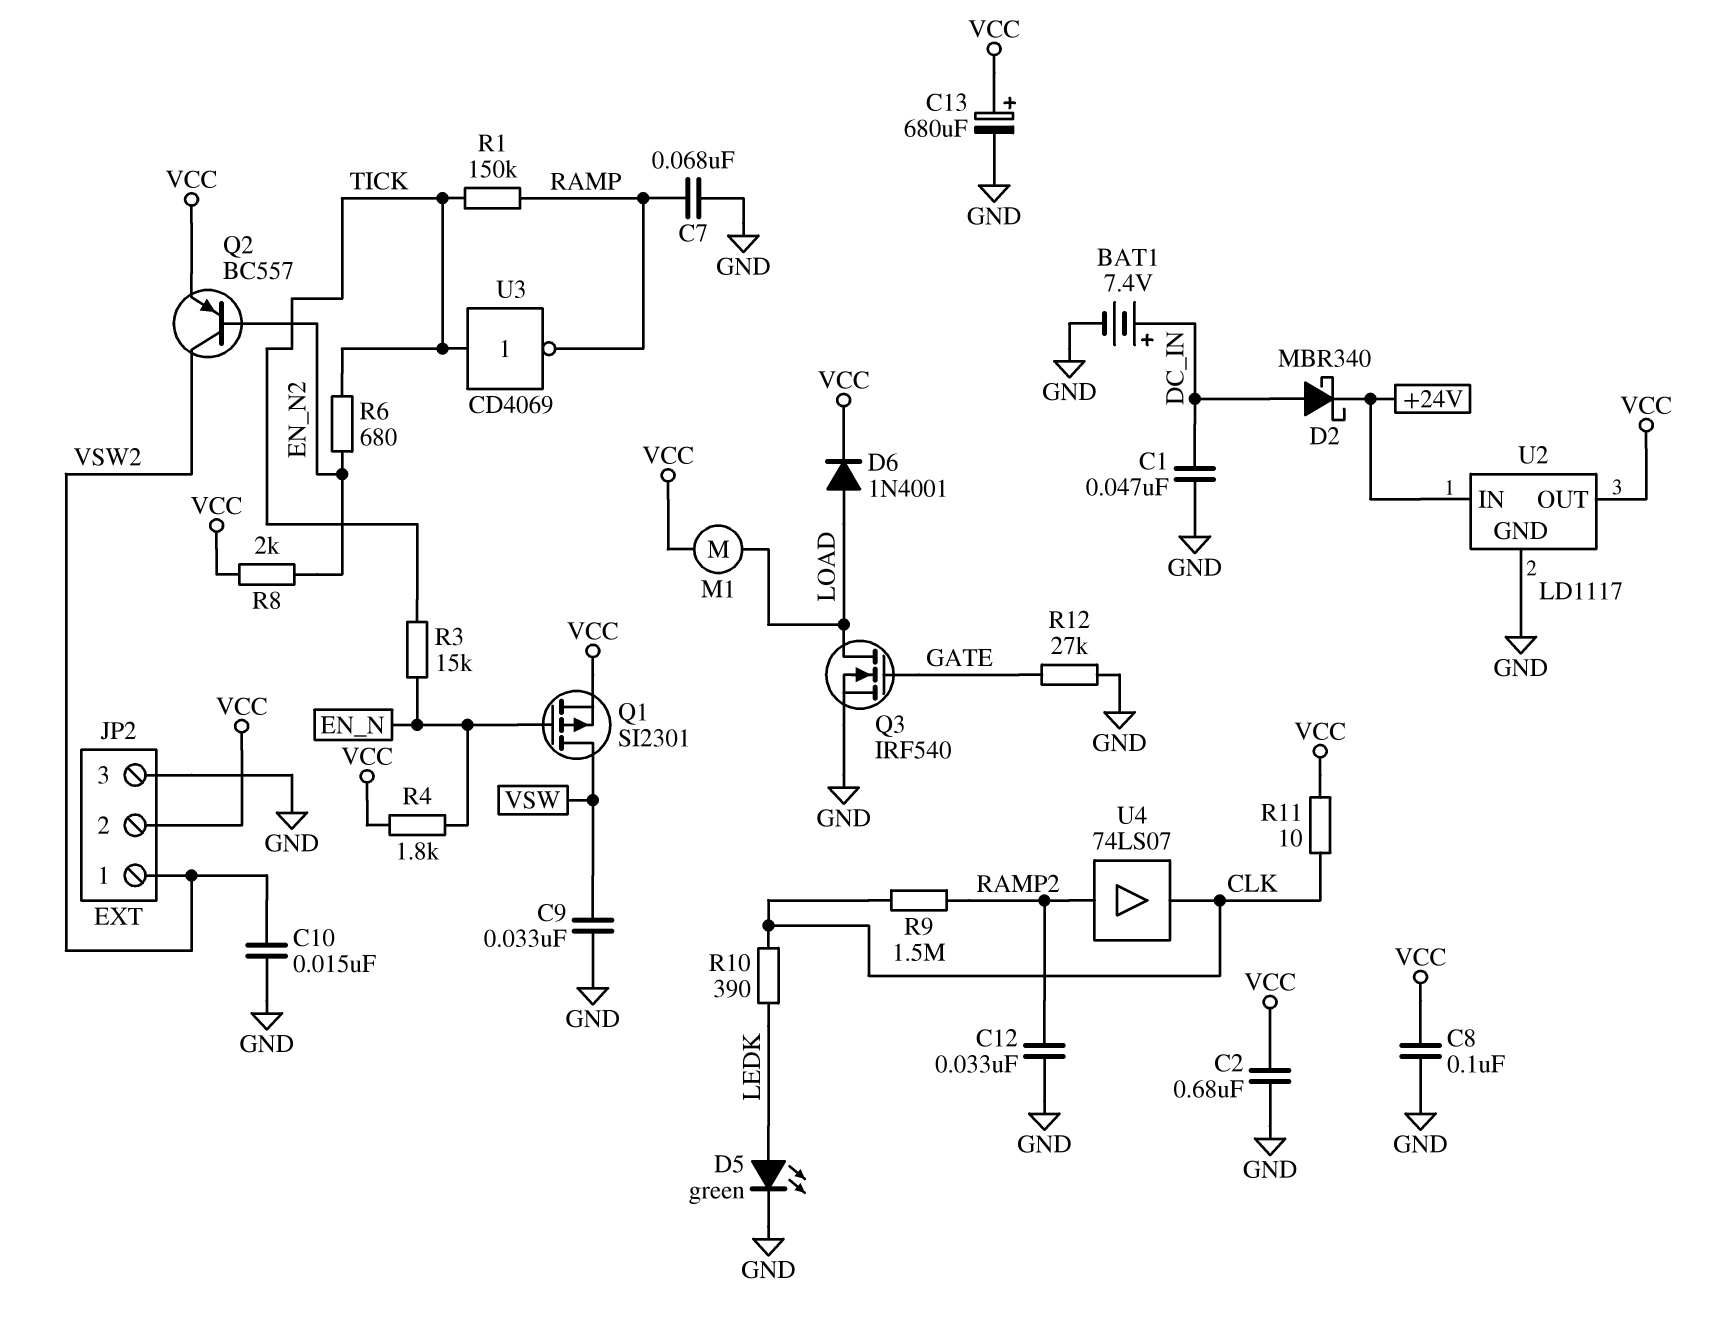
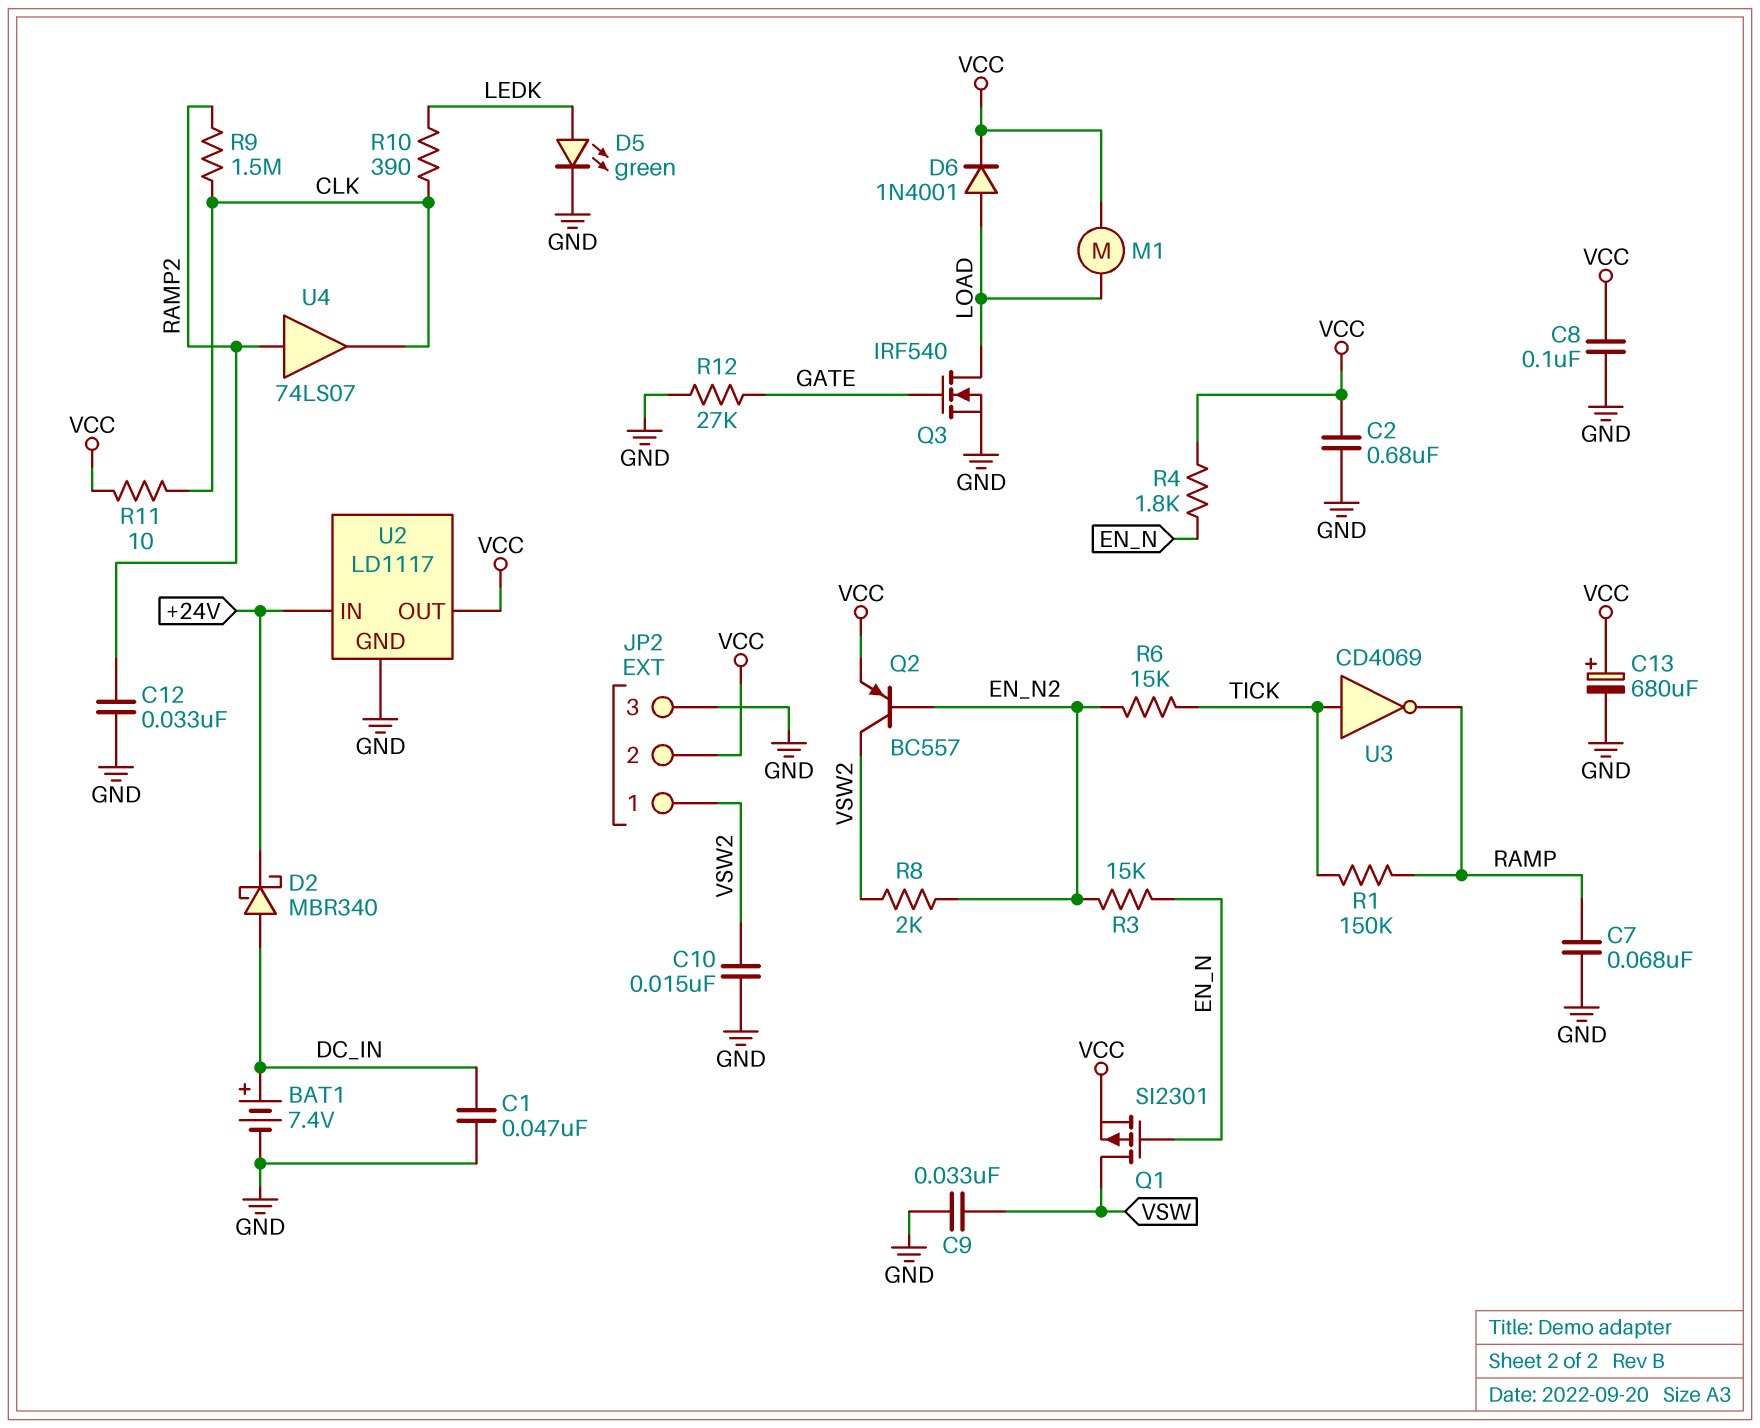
R3: 15k (EN_N, TICK) -> 15k (EN_N, EN_N2)
R6: 680 (EN_N2, TICK) -> 15k (EN_N2, TICK)
R8: 2k (EN_N2, VCC) -> 2k (EN_N2, VSW2)

